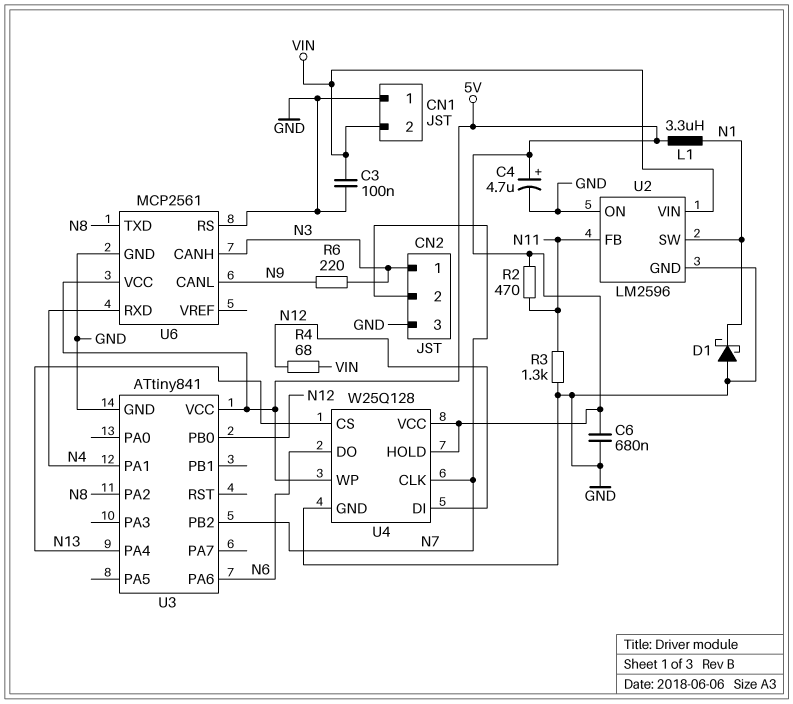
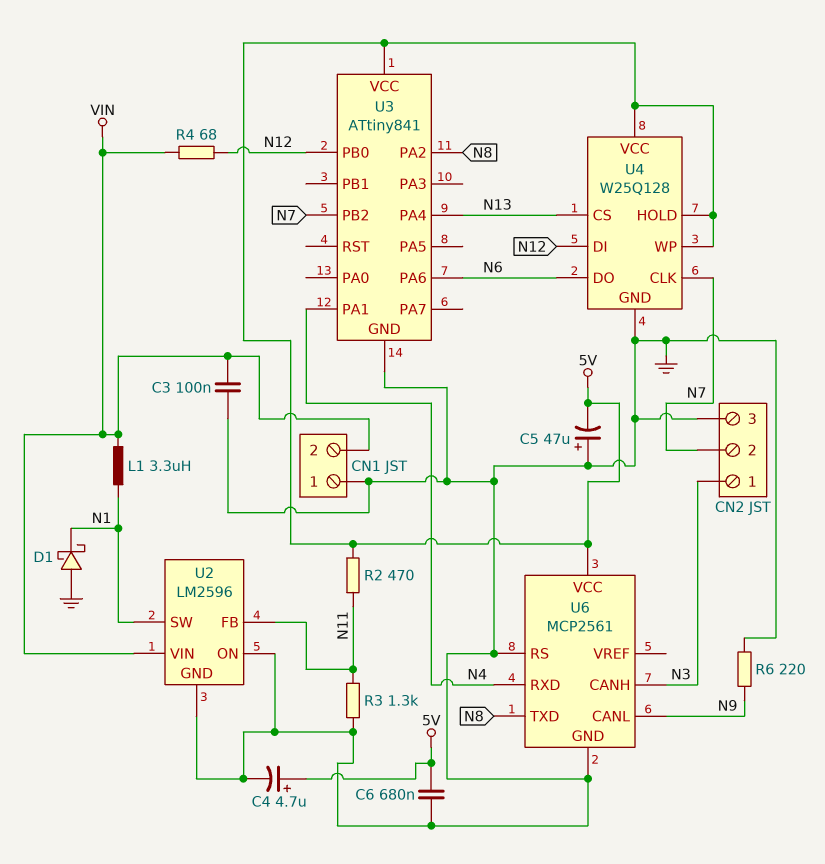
C5: none -> 47uF (plus GND, minus 5V)
L1: 3.3uH (5V, N1) -> 3.3uH (N1, VIN)
R6: 220 (N3, N9) -> 220 (GND, N9)

